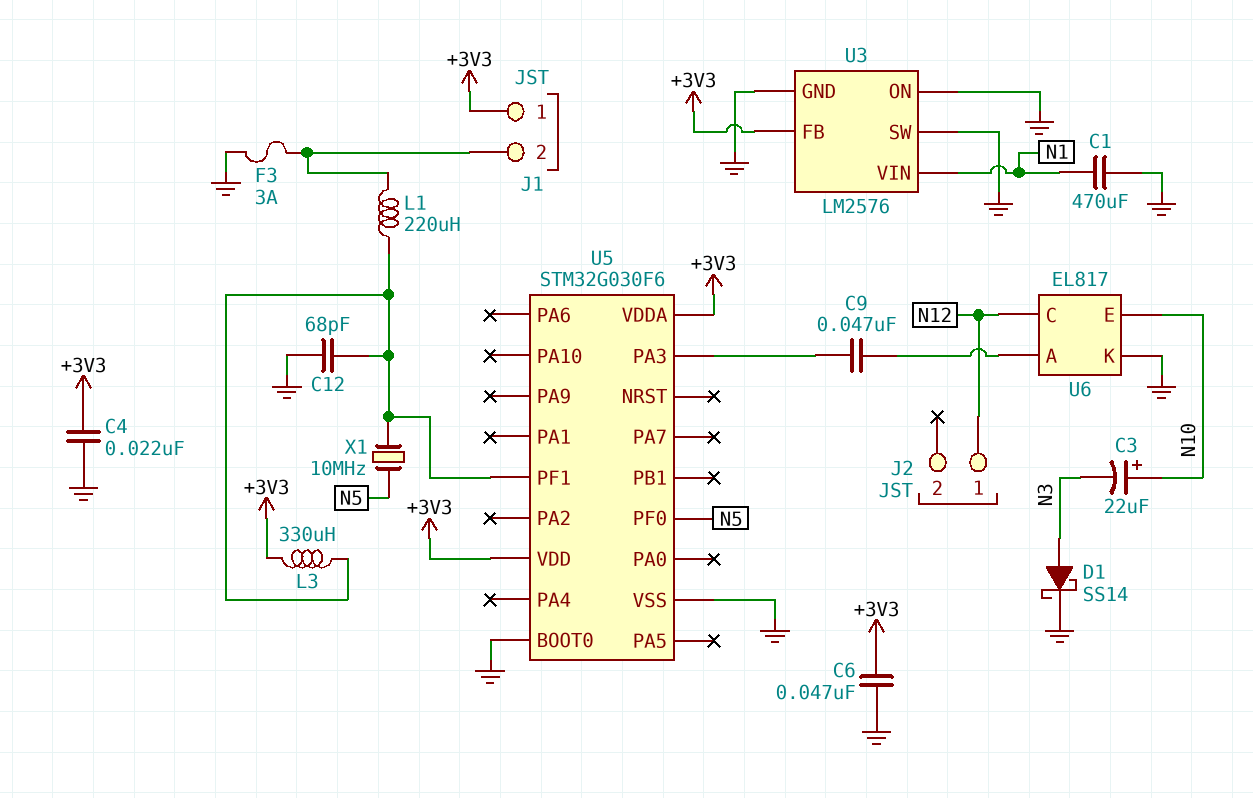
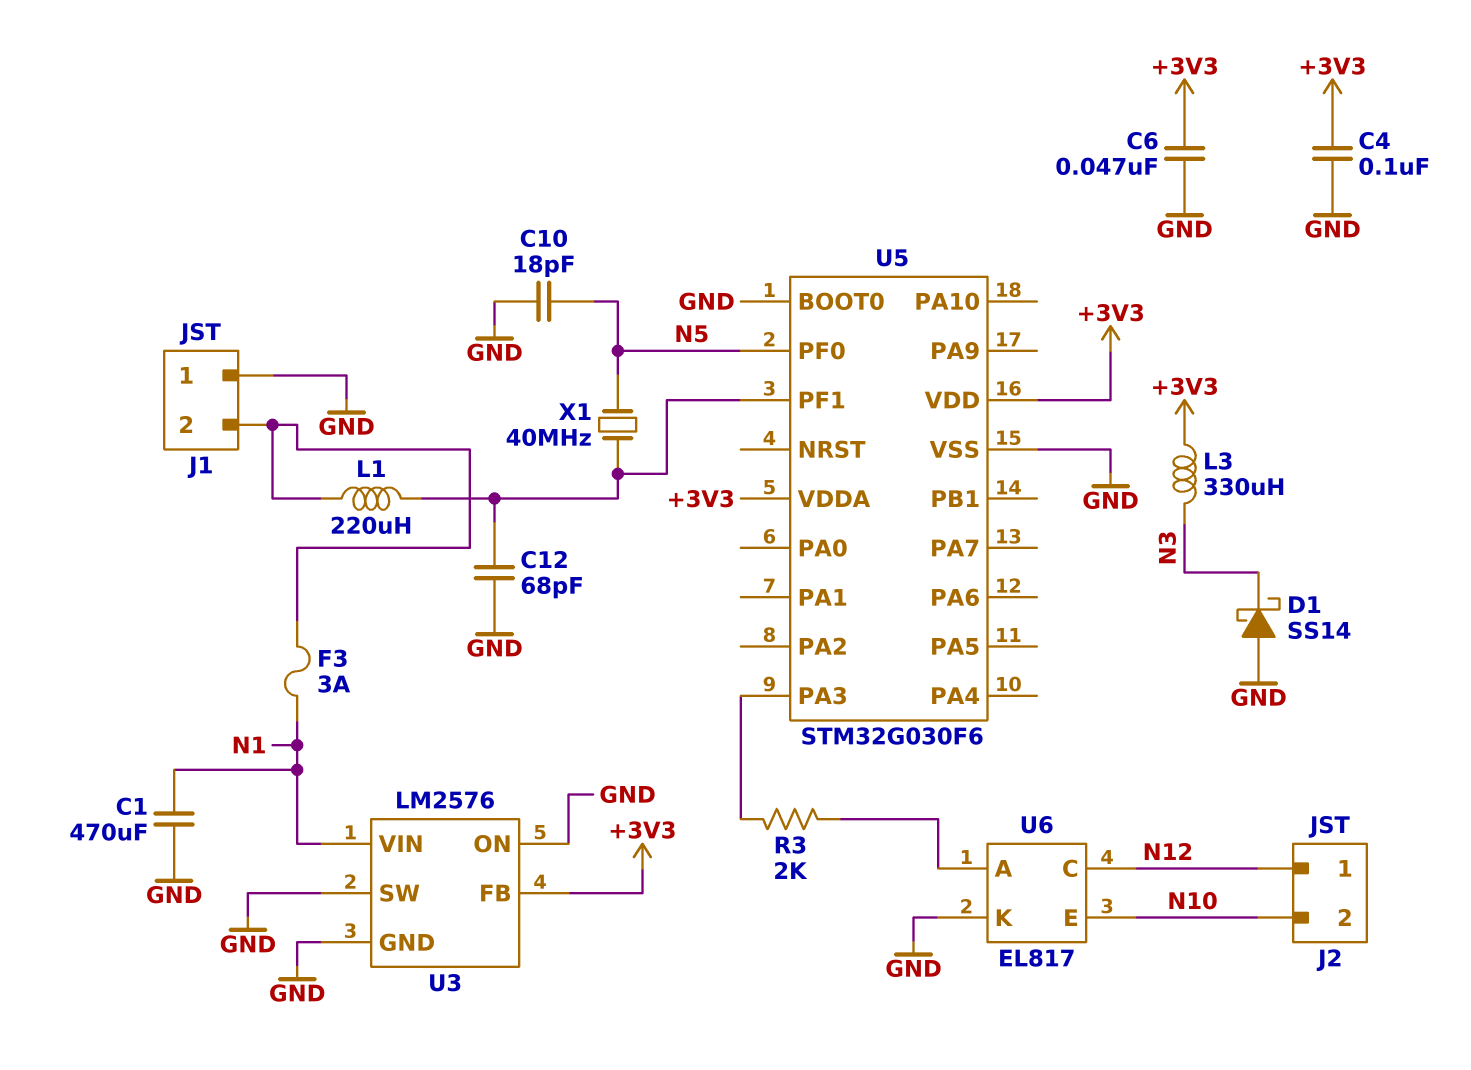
C3: 22uF (plus N10, minus N3) -> none
C4: 22nF (+3V3, GND) -> 100nF (+3V3, GND)
C9: 47nF (U5/PA3, U6/A) -> none
C10: none -> 18pF (GND, N5)
D1: schottky SS14 (A N3, K GND) -> schottky SS14 (A GND, K N3)
F3: 3A (GND, J1/2) -> 3A (J1/2, N1)
J1 pin 1: +3V3 -> GND
J2 pin 2: none -> N10
L3: 330uH (+3V3, U5/PF1) -> 330uH (+3V3, N3)
R3: none -> 2k (U5/PA3, U6/A)
X1: 10MHz (N5, U5/PF1) -> 40MHz (N5, U5/PF1)

